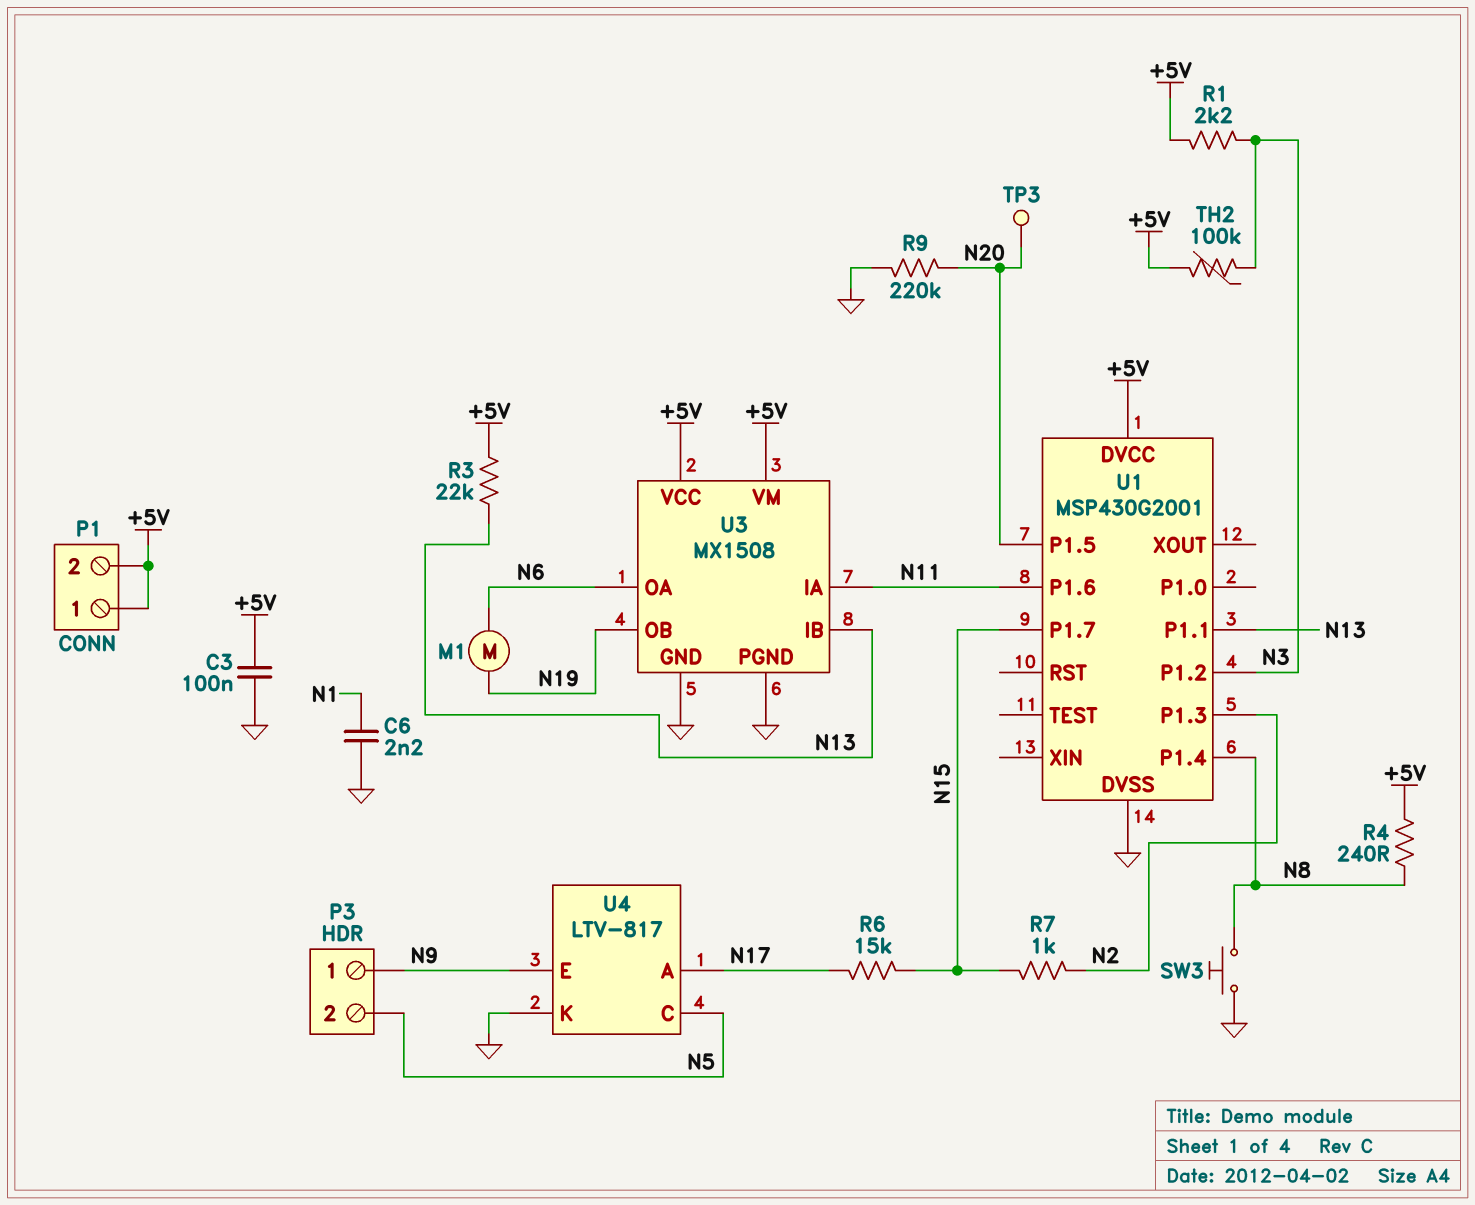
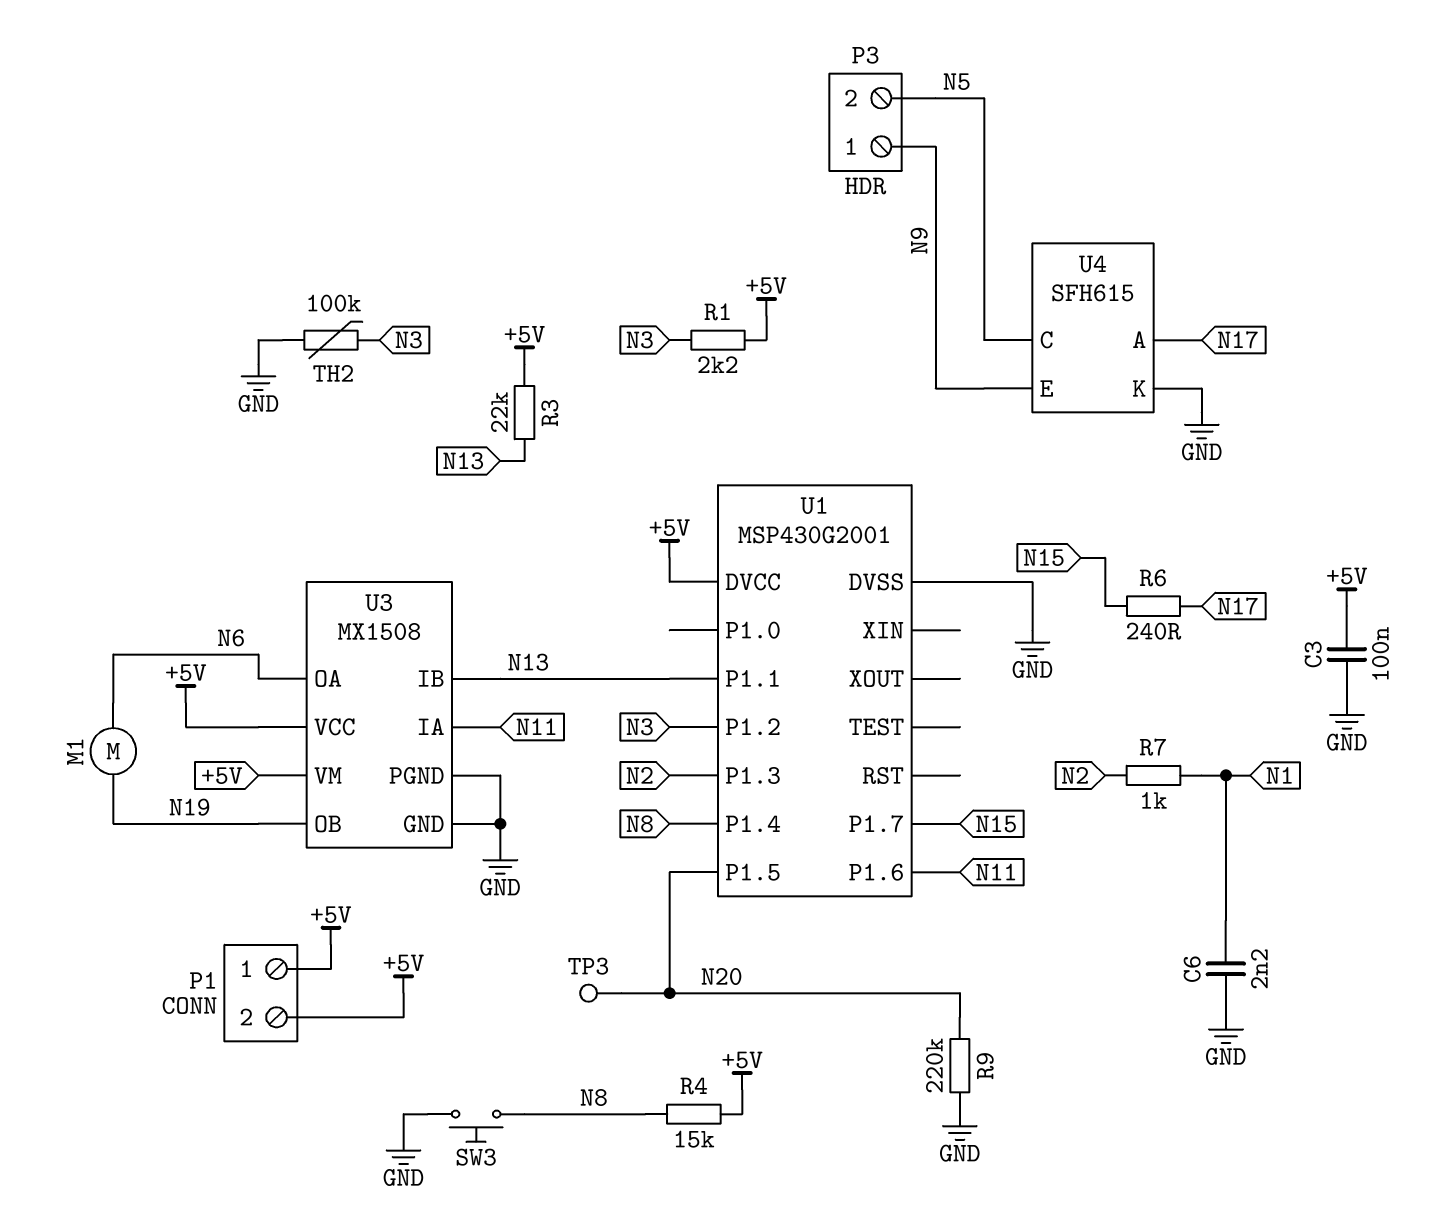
R4: 240 (+5V, N8) -> 15k (+5V, N8)
R6: 15k (N15, N17) -> 240 (N15, N17)
R7: 1k (N2, N15) -> 1k (N1, N2)
TH2: 100k (+5V, N3) -> 100k (GND, N3)
U4: LTV-817 -> SFH615

